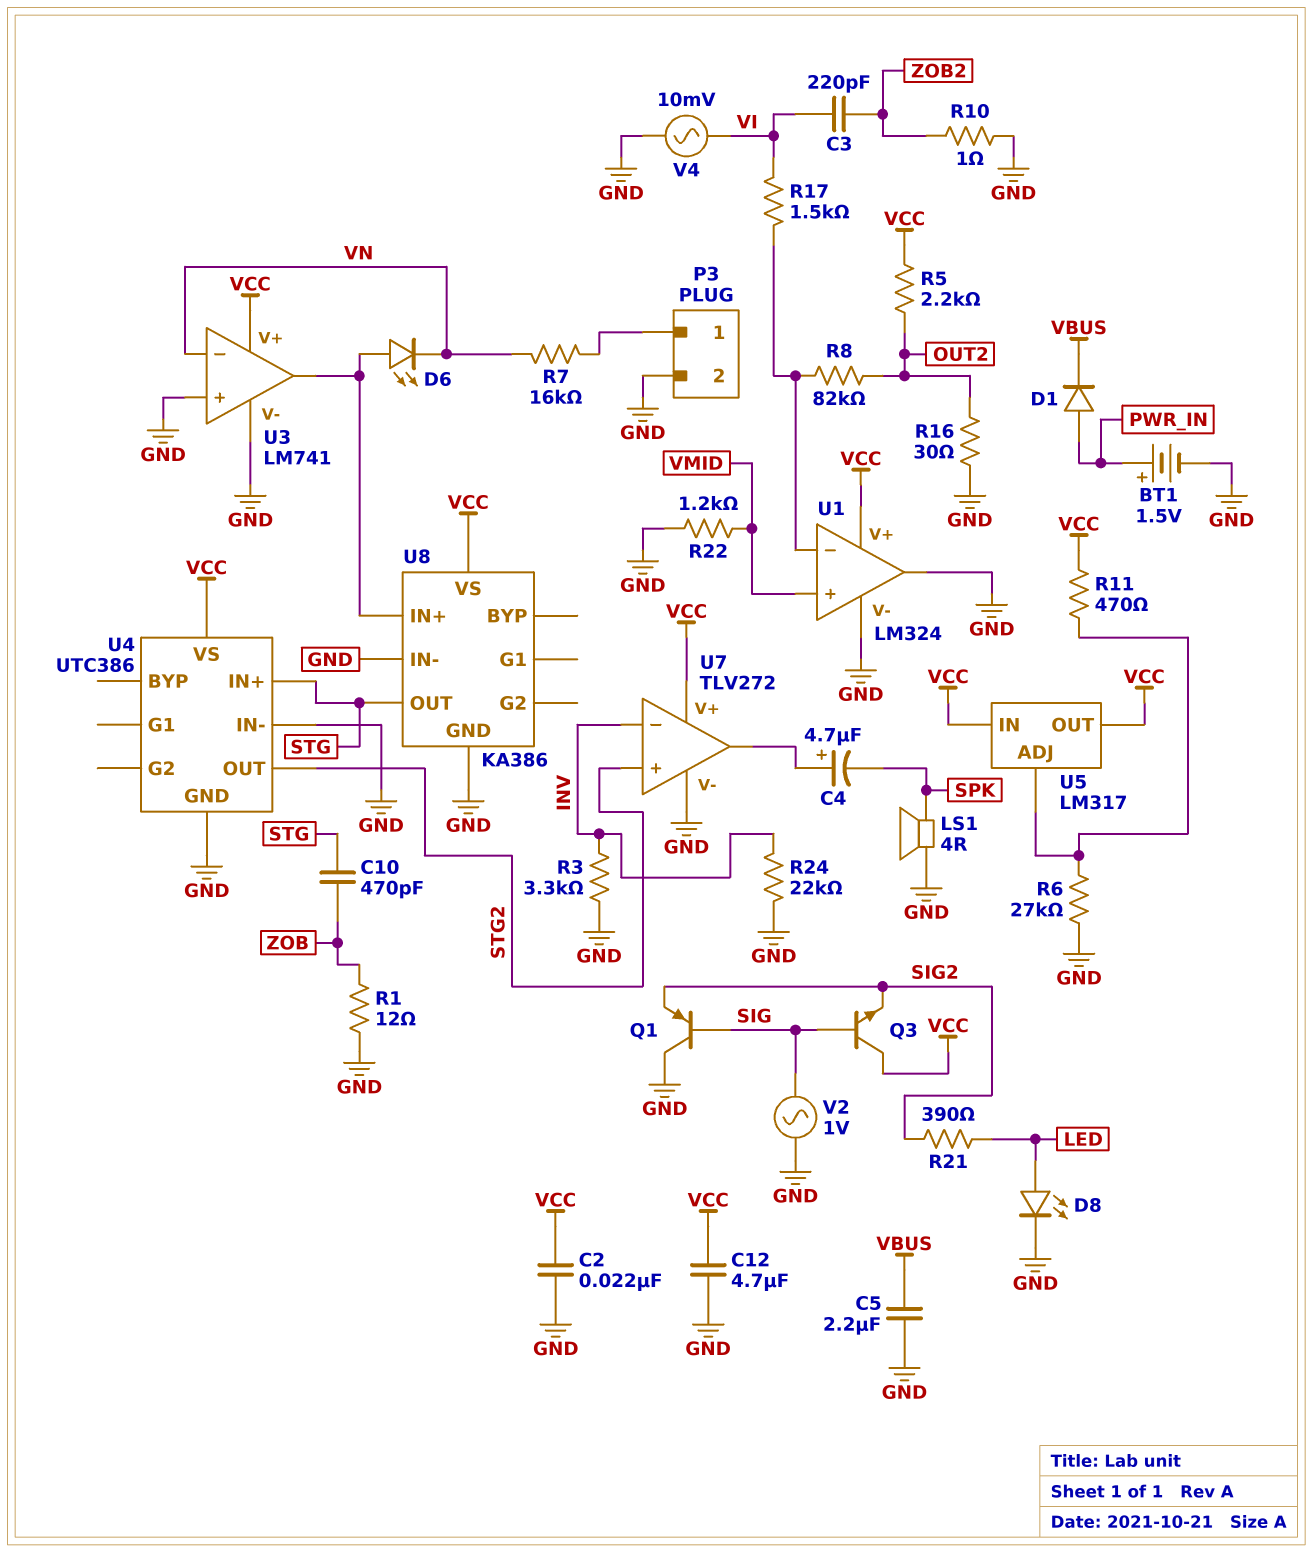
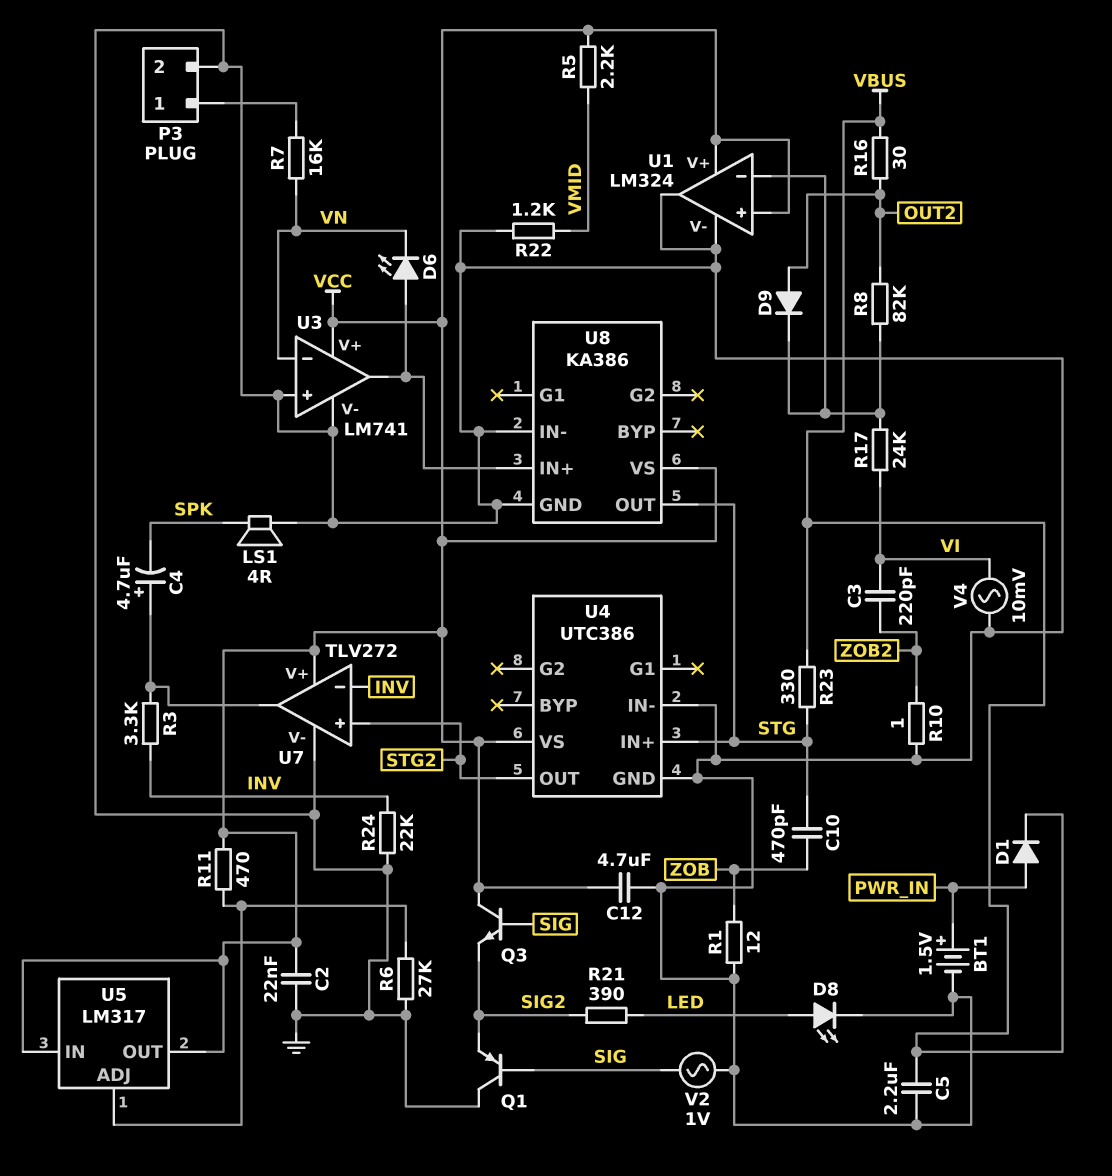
D9: none -> diode (A OUT2, K U1/in-)
R3: 3.3k (GND, INV) -> 3.3k (INV, U7/out)
R5: 2.2k (OUT2, VCC) -> 2.2k (VCC, VMID)
R16: 30 (GND, OUT2) -> 30 (OUT2, VBUS)
R17: 1.5k (U1/in-, VI) -> 24k (U1/in-, VI)
R23: none -> 330 (STG, VBUS)
U1 pin in+: VMID -> VCC

